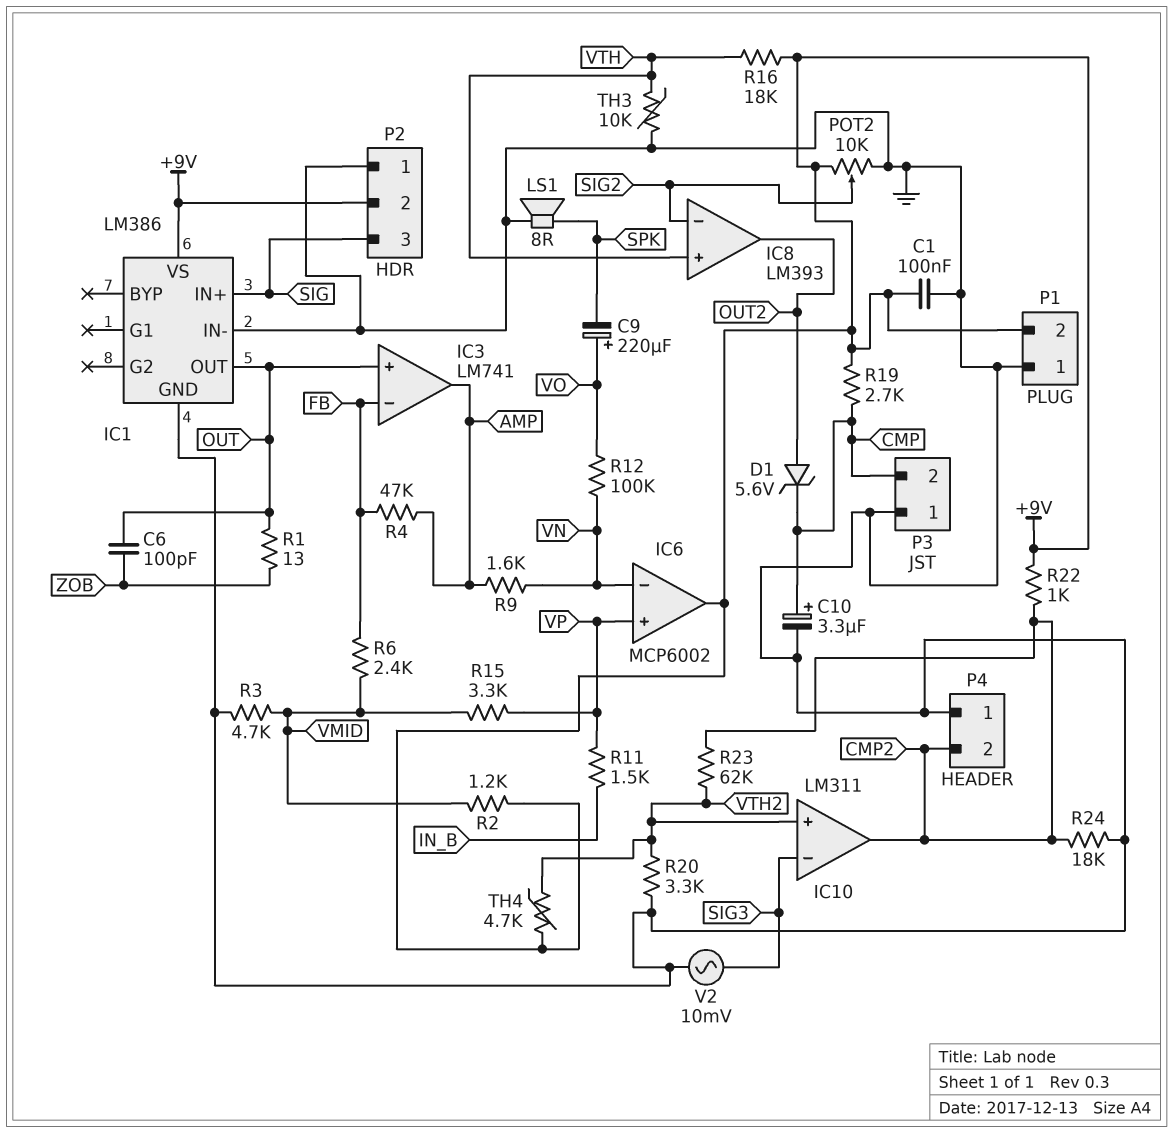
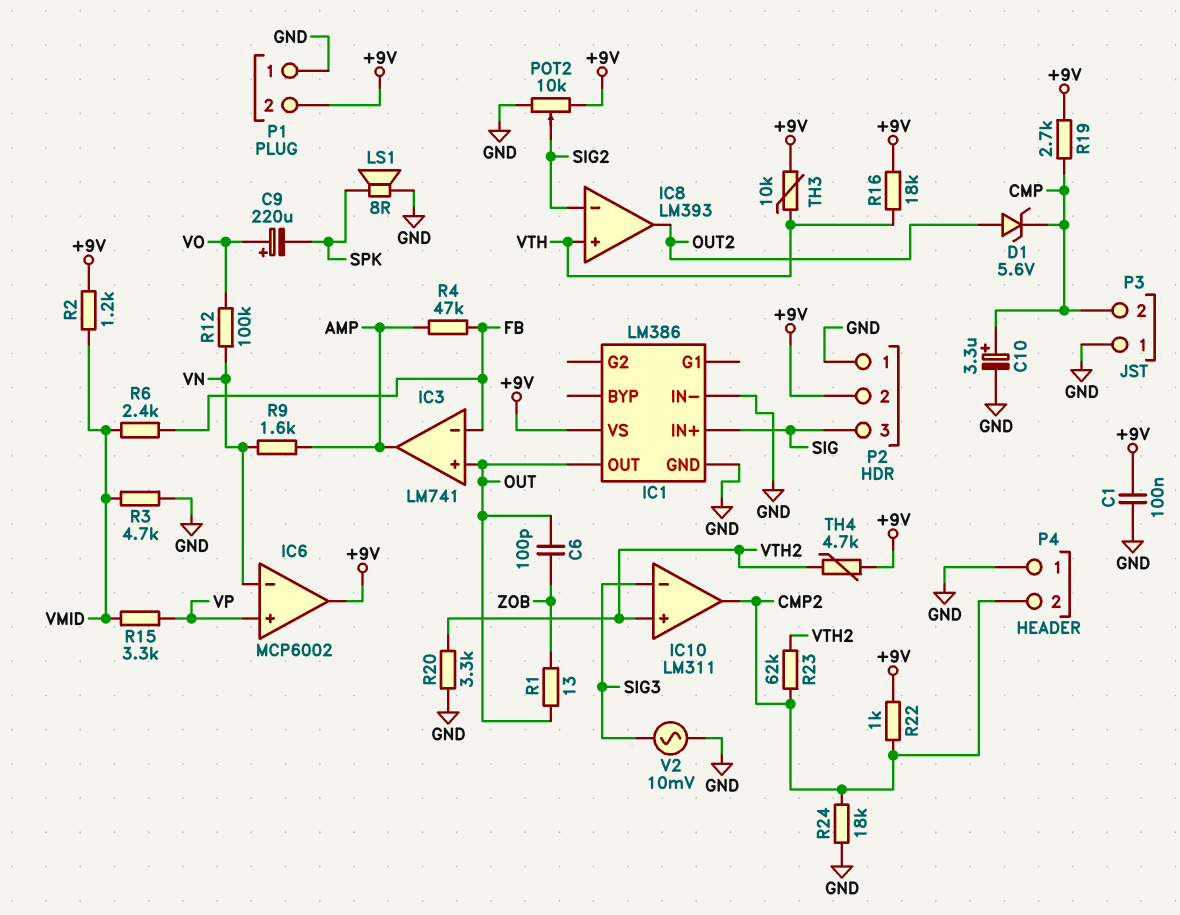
R11: 1.5k (IN_B, VP) -> none
TH3: 10k (GND, VTH) -> 10k (+9V, VTH)

